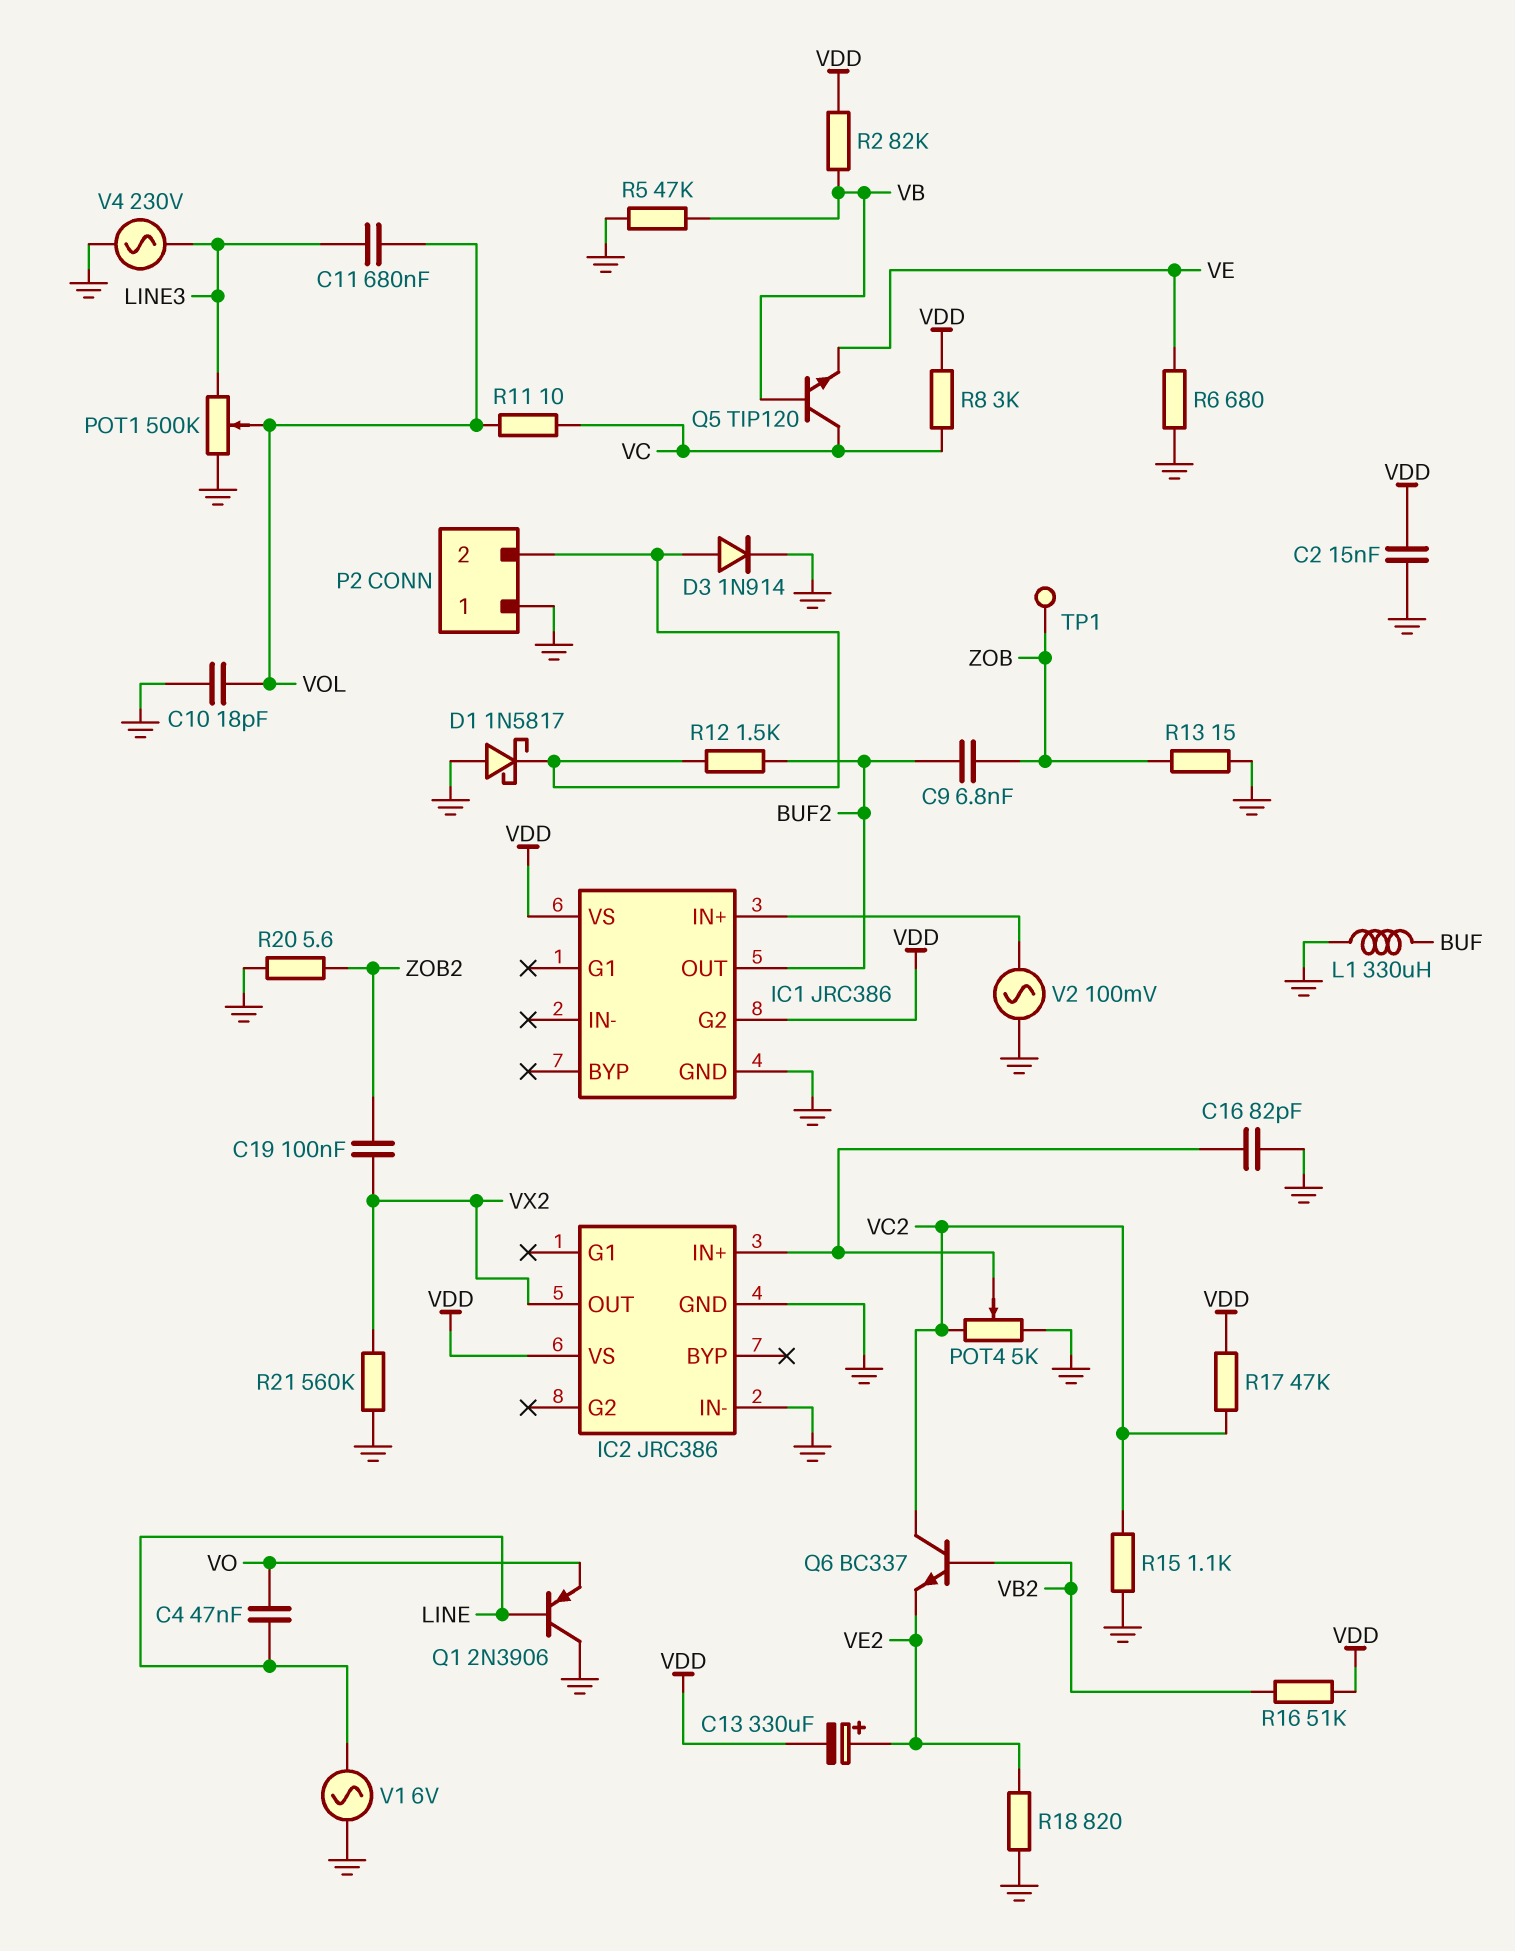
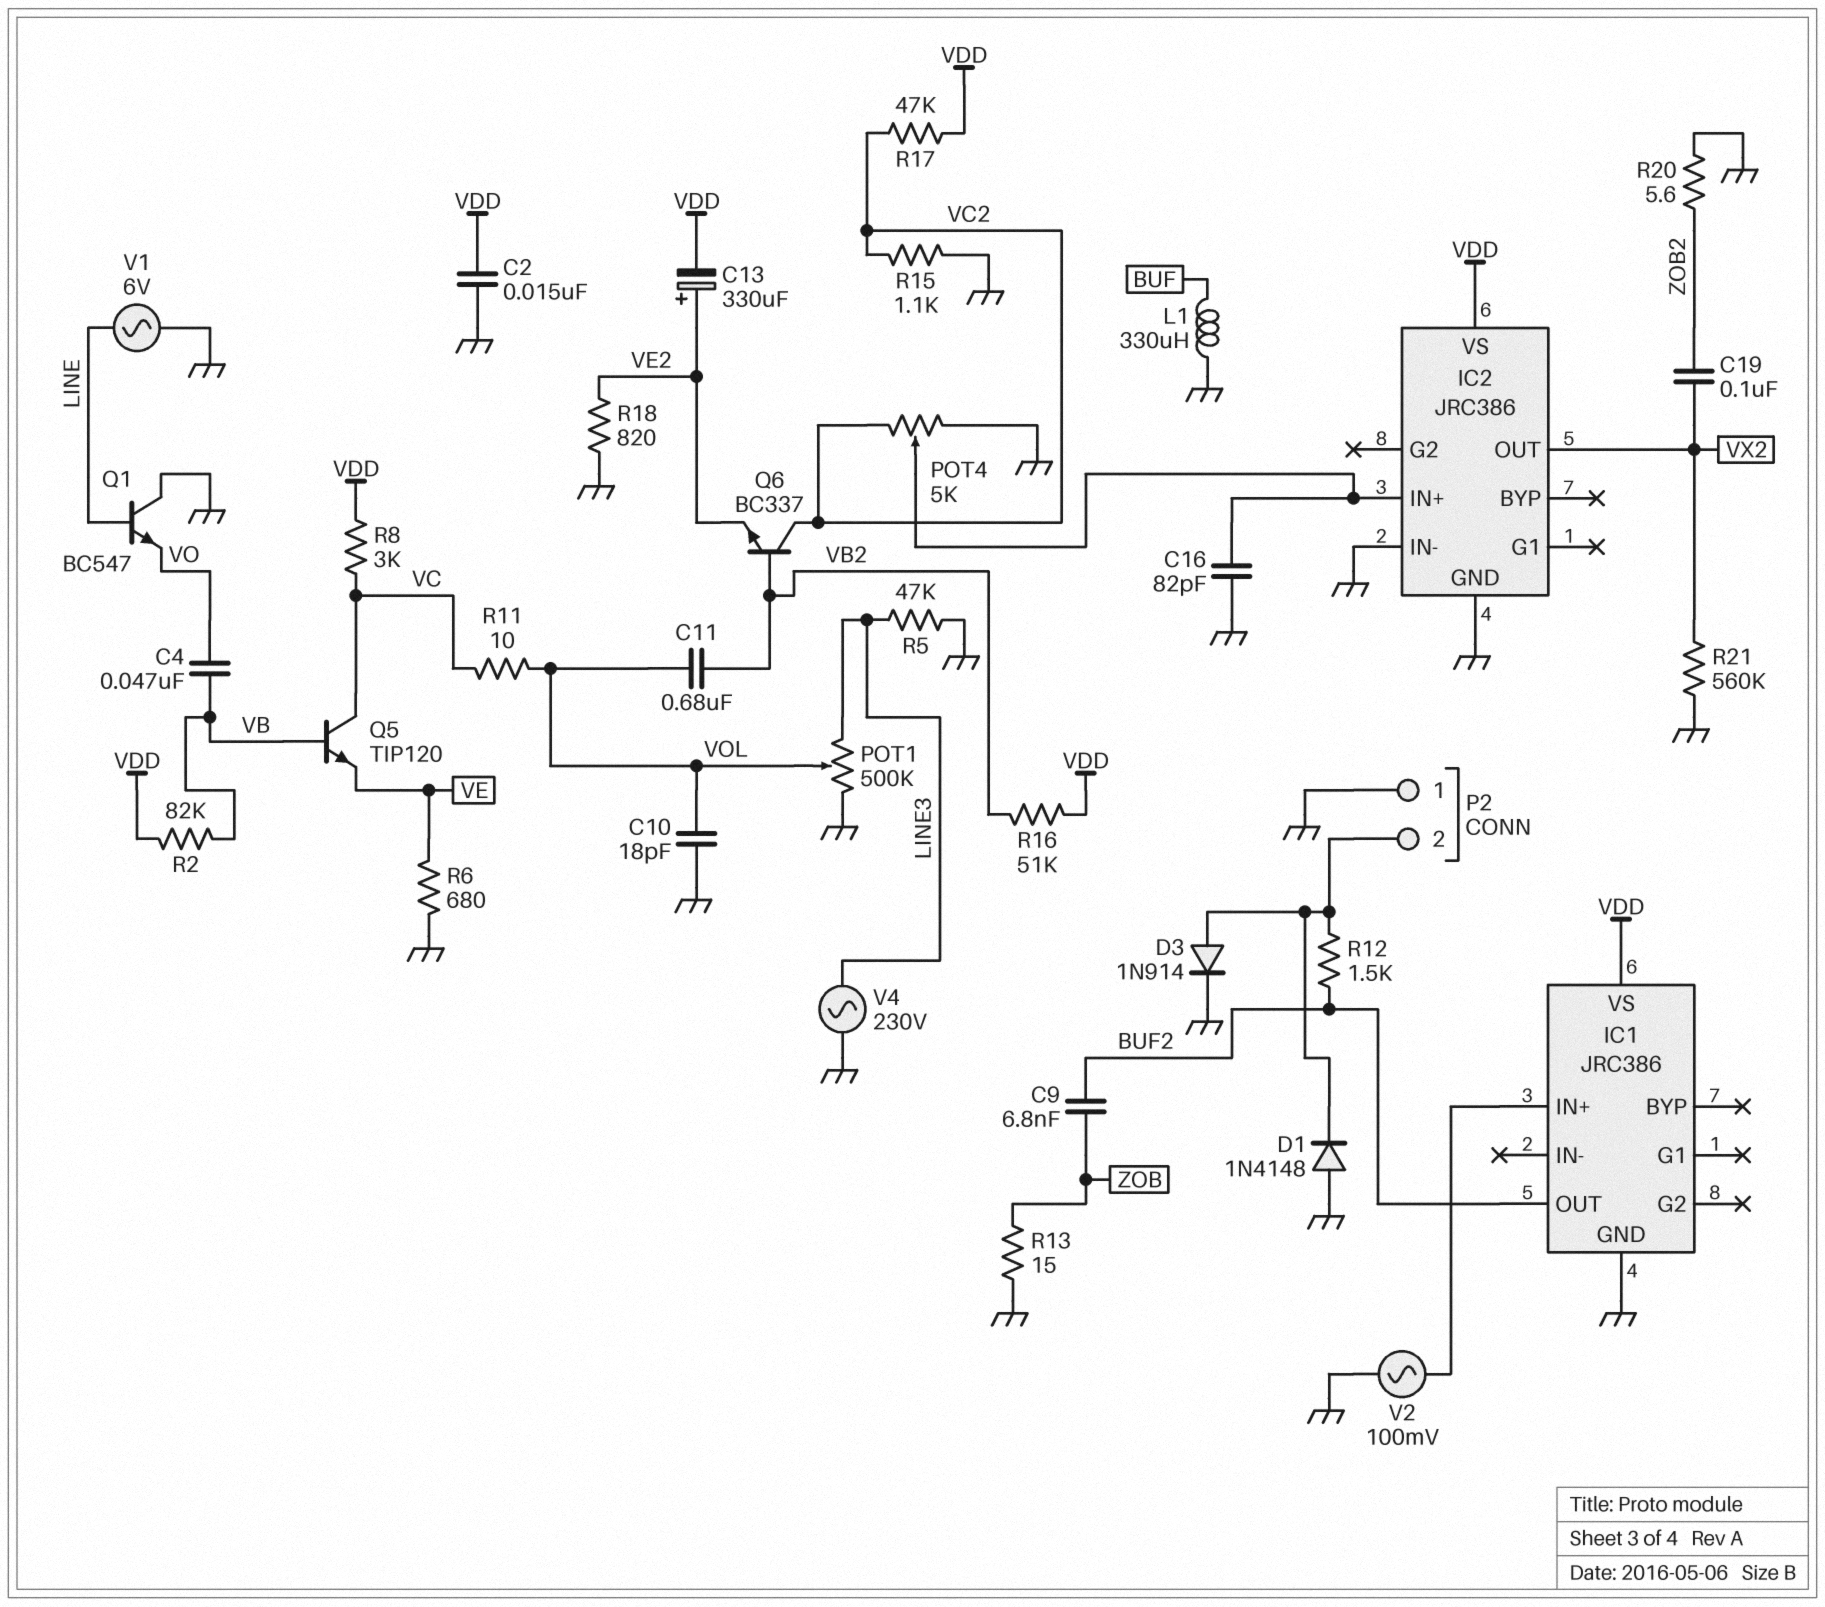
C4: 47nF (LINE, VO) -> 47nF (VB, VO)
C11: 680nF (LINE3, VOL) -> 680nF (VB2, VOL)
D1: schottky 1N5817 (A GND, K P2/2) -> diode 1N4148 (A GND, K P2/2)
IC1 pin G2: VDD -> none
Q1: PNP 2N3906 (B LINE, C GND, E VO) -> NPN BC547 (B LINE, C GND, E VO)
R5: 47k (GND, VB) -> 47k (GND, LINE3)
TP1: test point (ZOB) -> none

